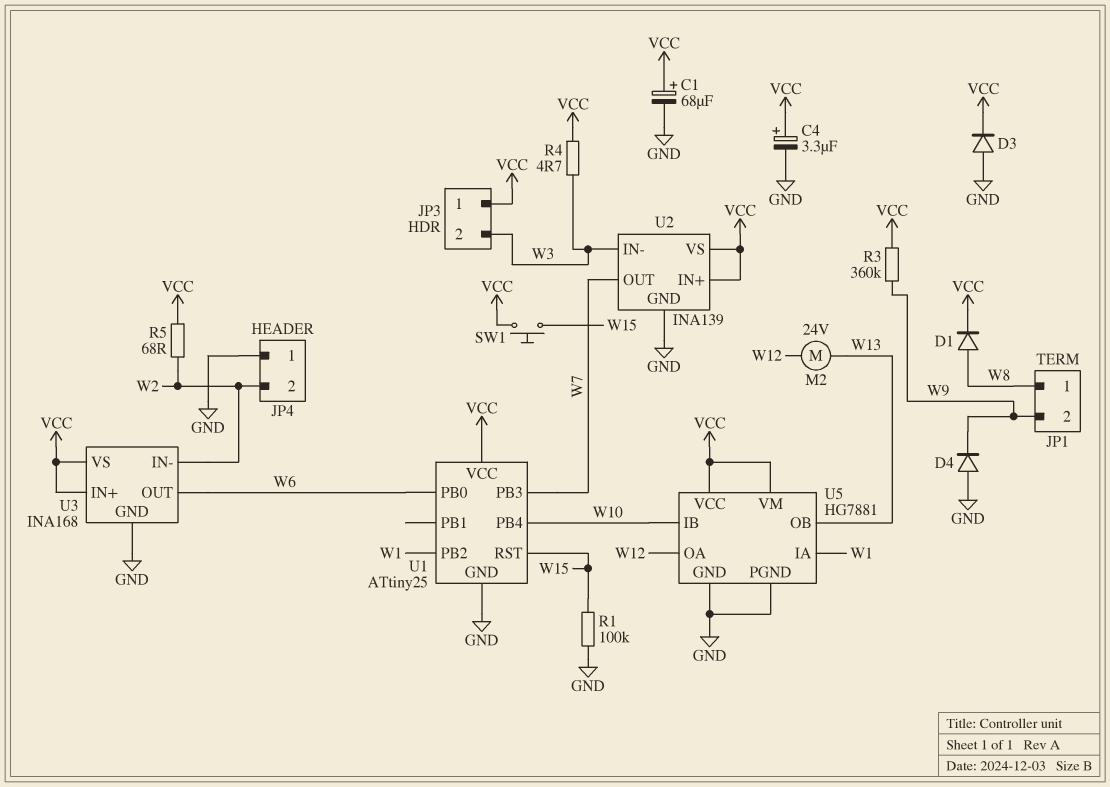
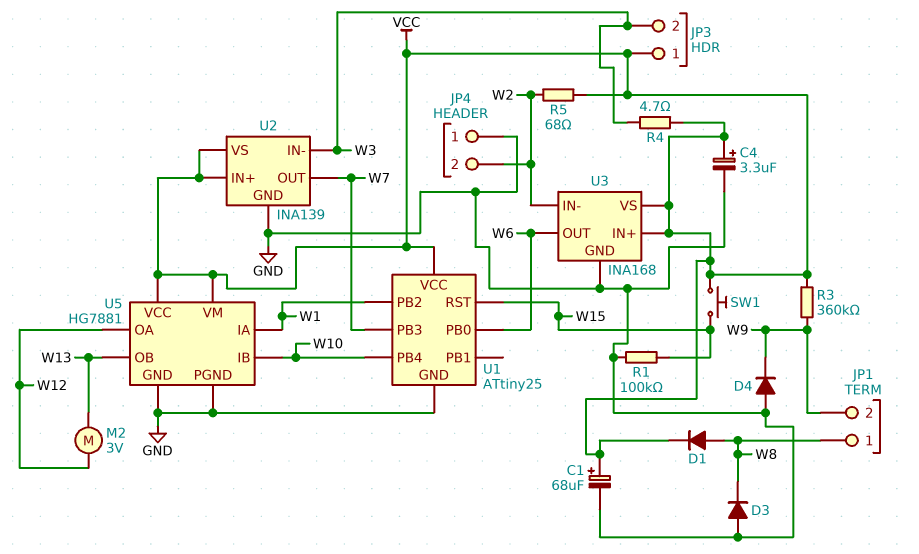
D3: diode (A GND, K VCC) -> diode (A GND, K W8)
M2: motor 24V (W12, W13) -> motor 3V (W12, W13)

